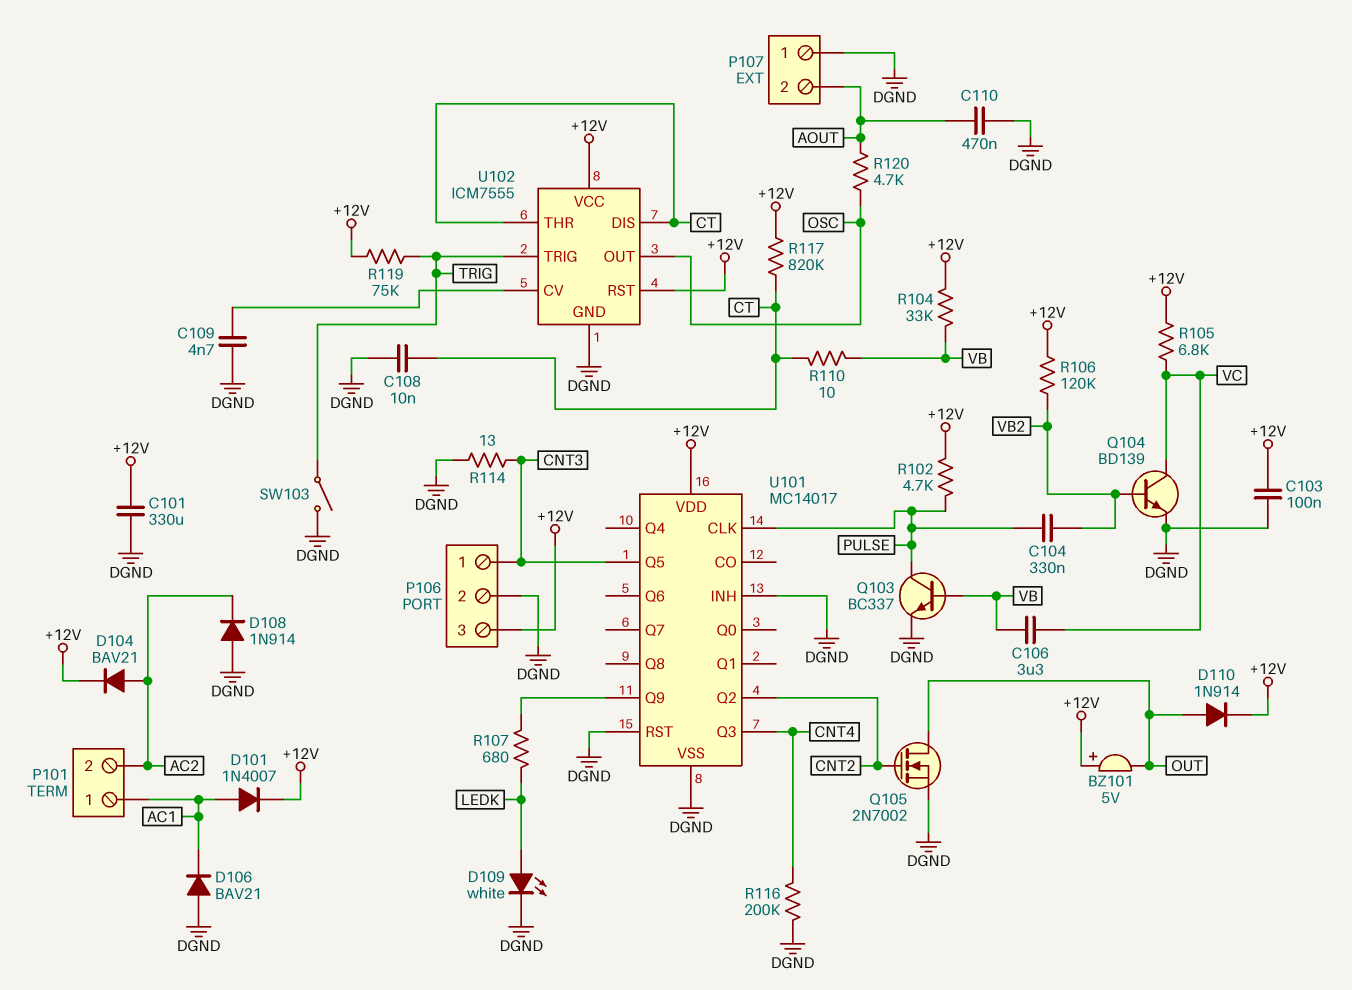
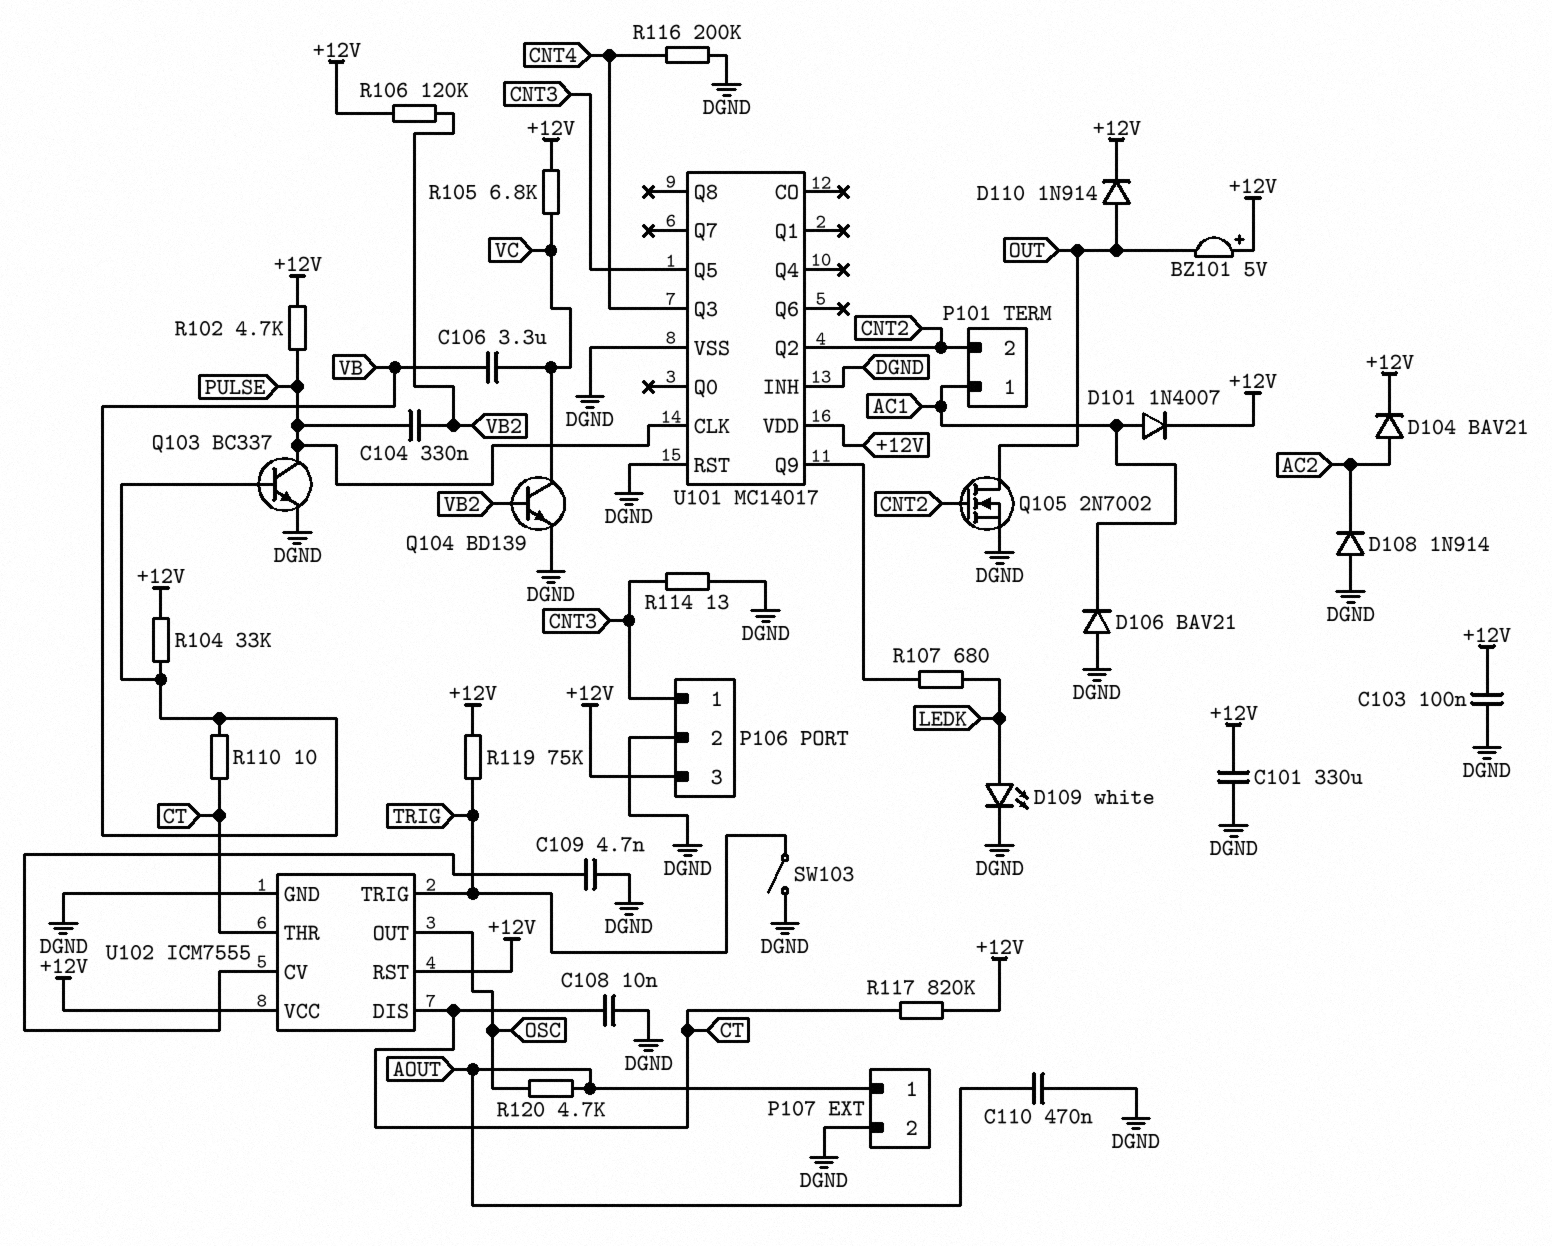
P101 pin 2: AC2 -> CNT2
P107 pin 1: DGND -> AOUT
P107 pin 2: AOUT -> DGND

